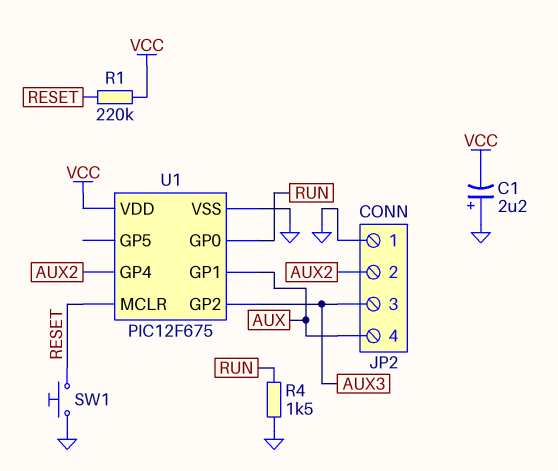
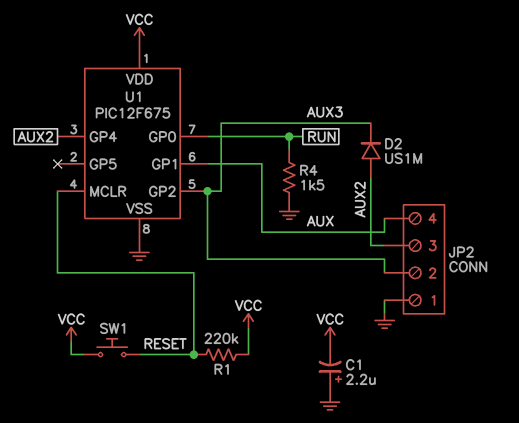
D2: none -> diode US1M (A AUX2, K AUX3)
JP2 pin 2: AUX2 -> AUX3
JP2 pin 3: AUX3 -> AUX2
SW1: button (GND, RESET) -> button (RESET, VCC)

